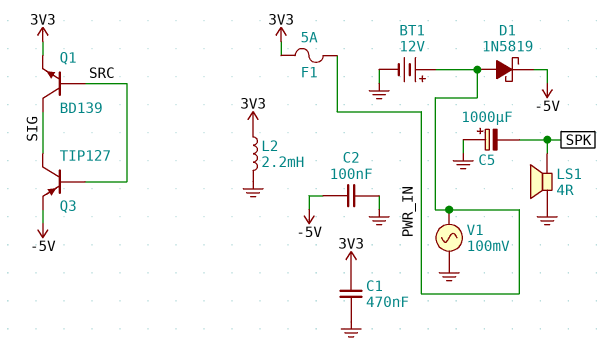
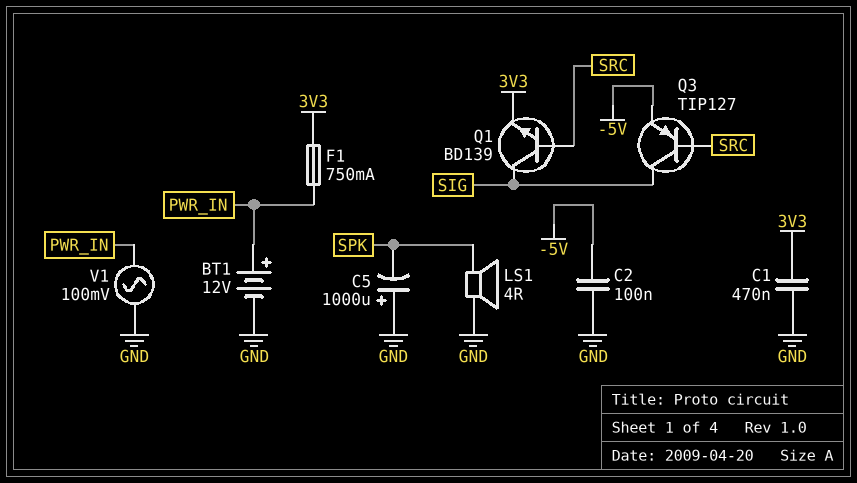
D1: schottky 1N5819 (A PWR_IN, K -5V) -> none
F1: 5A (3V3, PWR_IN) -> 750mA (3V3, PWR_IN)
L2: 2.2mH (3V3, GND) -> none

